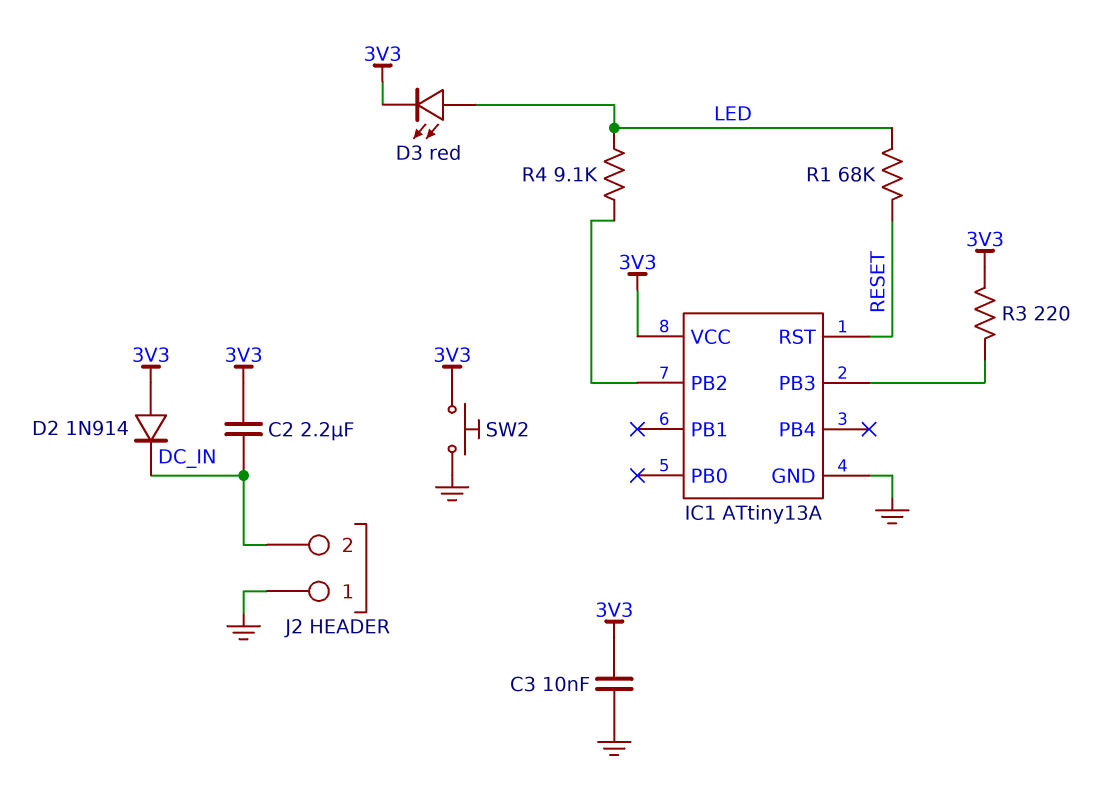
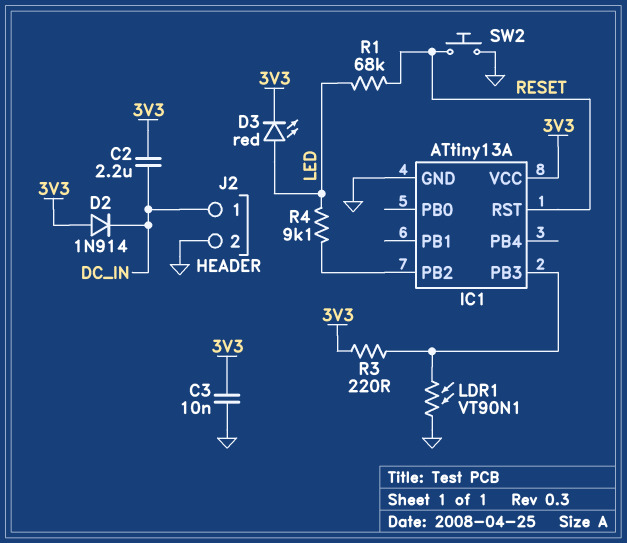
J2 pin 1: GND -> DC_IN
J2 pin 2: DC_IN -> GND
LDR1: none -> VT90N1 (GND, IC1/PB3)
SW2: button (3V3, GND) -> button (GND, RESET)

